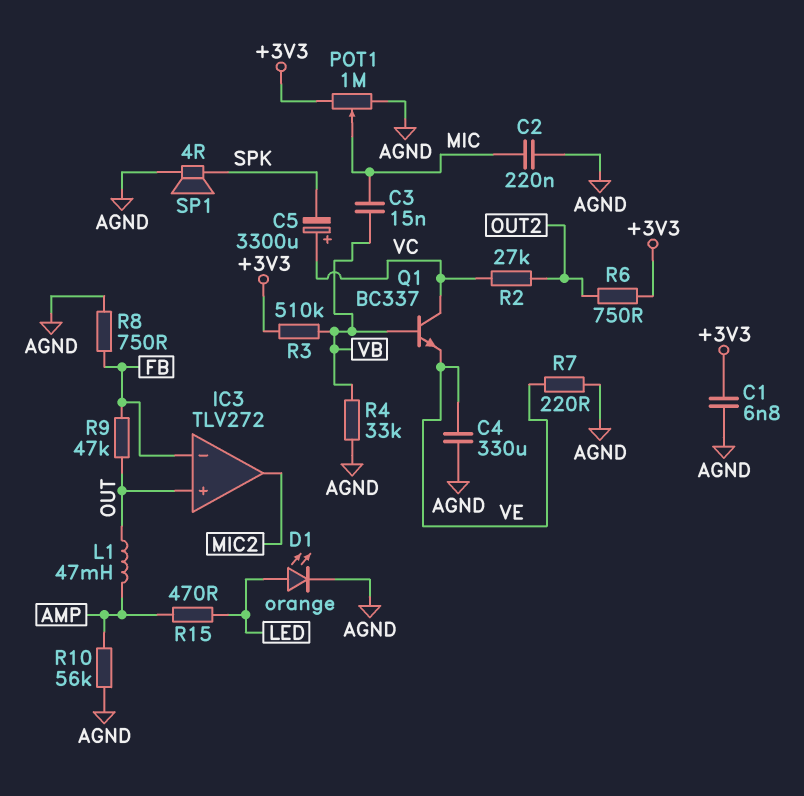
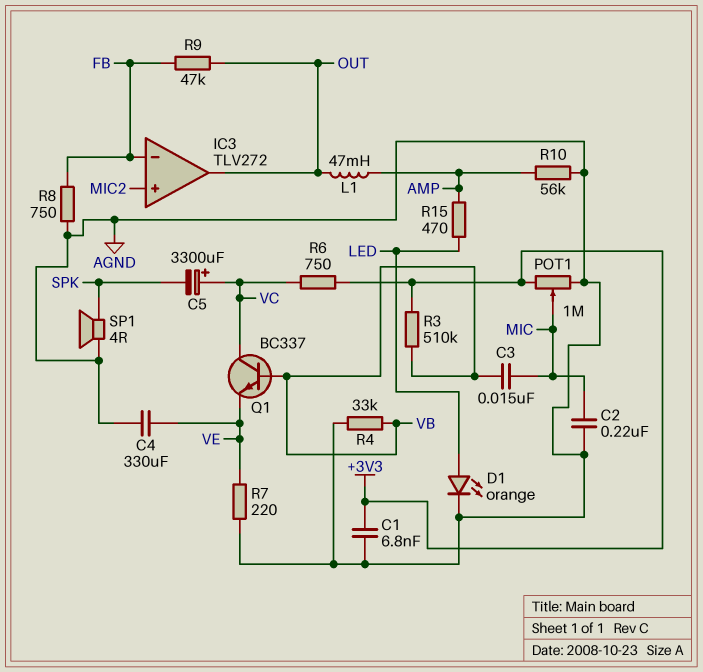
IC3 pin in+: OUT -> MIC2
IC3 pin out: MIC2 -> OUT
R2: 27k (OUT2, VC) -> none
R6: 750 (+3V3, OUT2) -> 750 (+3V3, VC)

